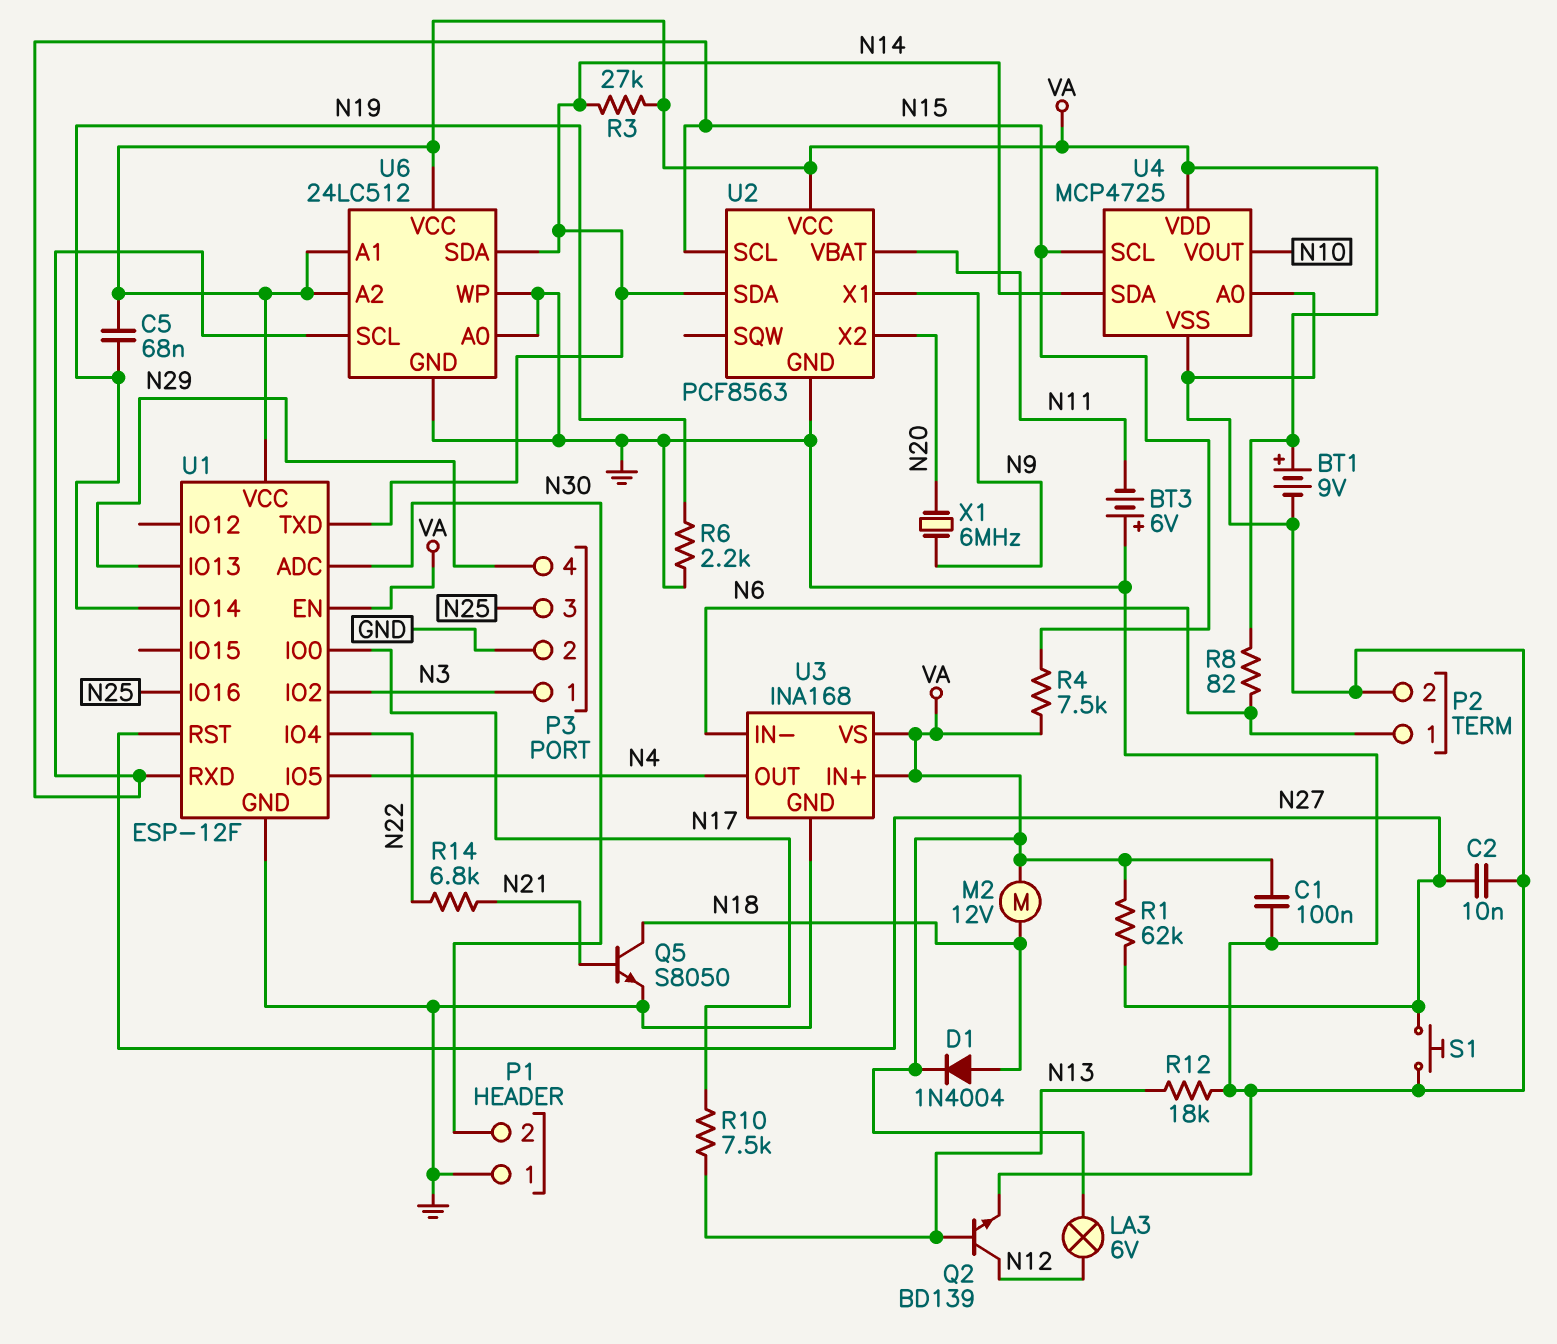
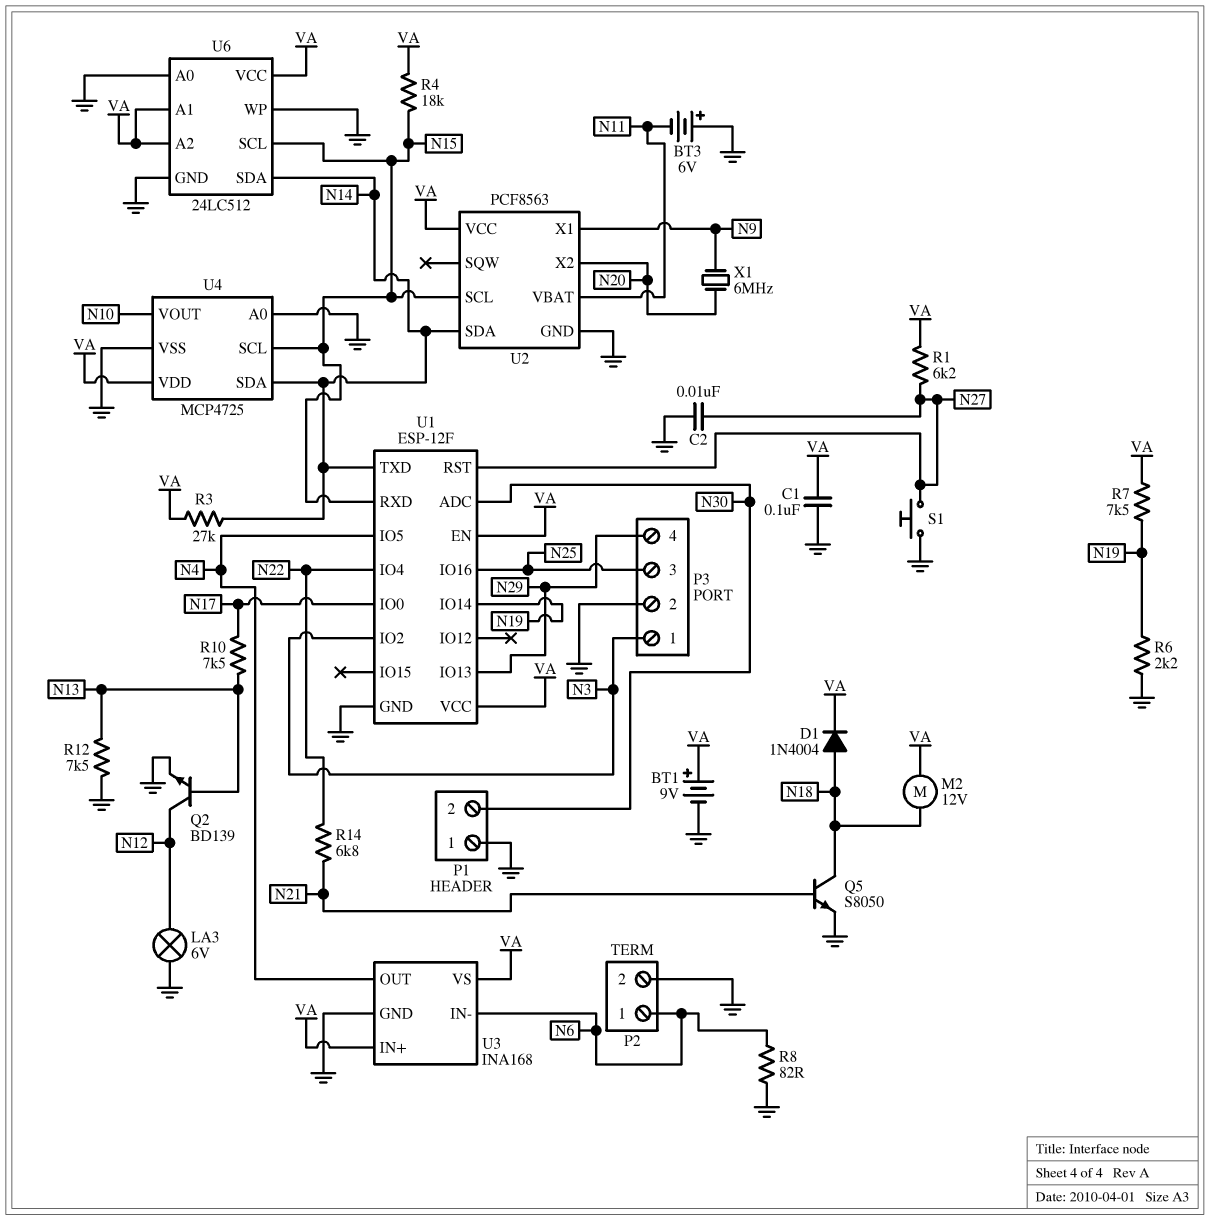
C5: 68nF (N19, VA) -> none
LA3: lamp 6V (N12, VA) -> lamp 6V (GND, N12)
R1: 62k (N27, VA) -> 6.2k (N27, VA)
R4: 7.5k (N15, VA) -> 18k (N15, VA)
R7: none -> 7.5k (N19, VA)
R8: 82 (N6, VA) -> 82 (GND, N6)
R12: 18k (GND, N13) -> 7.5k (GND, N13)

